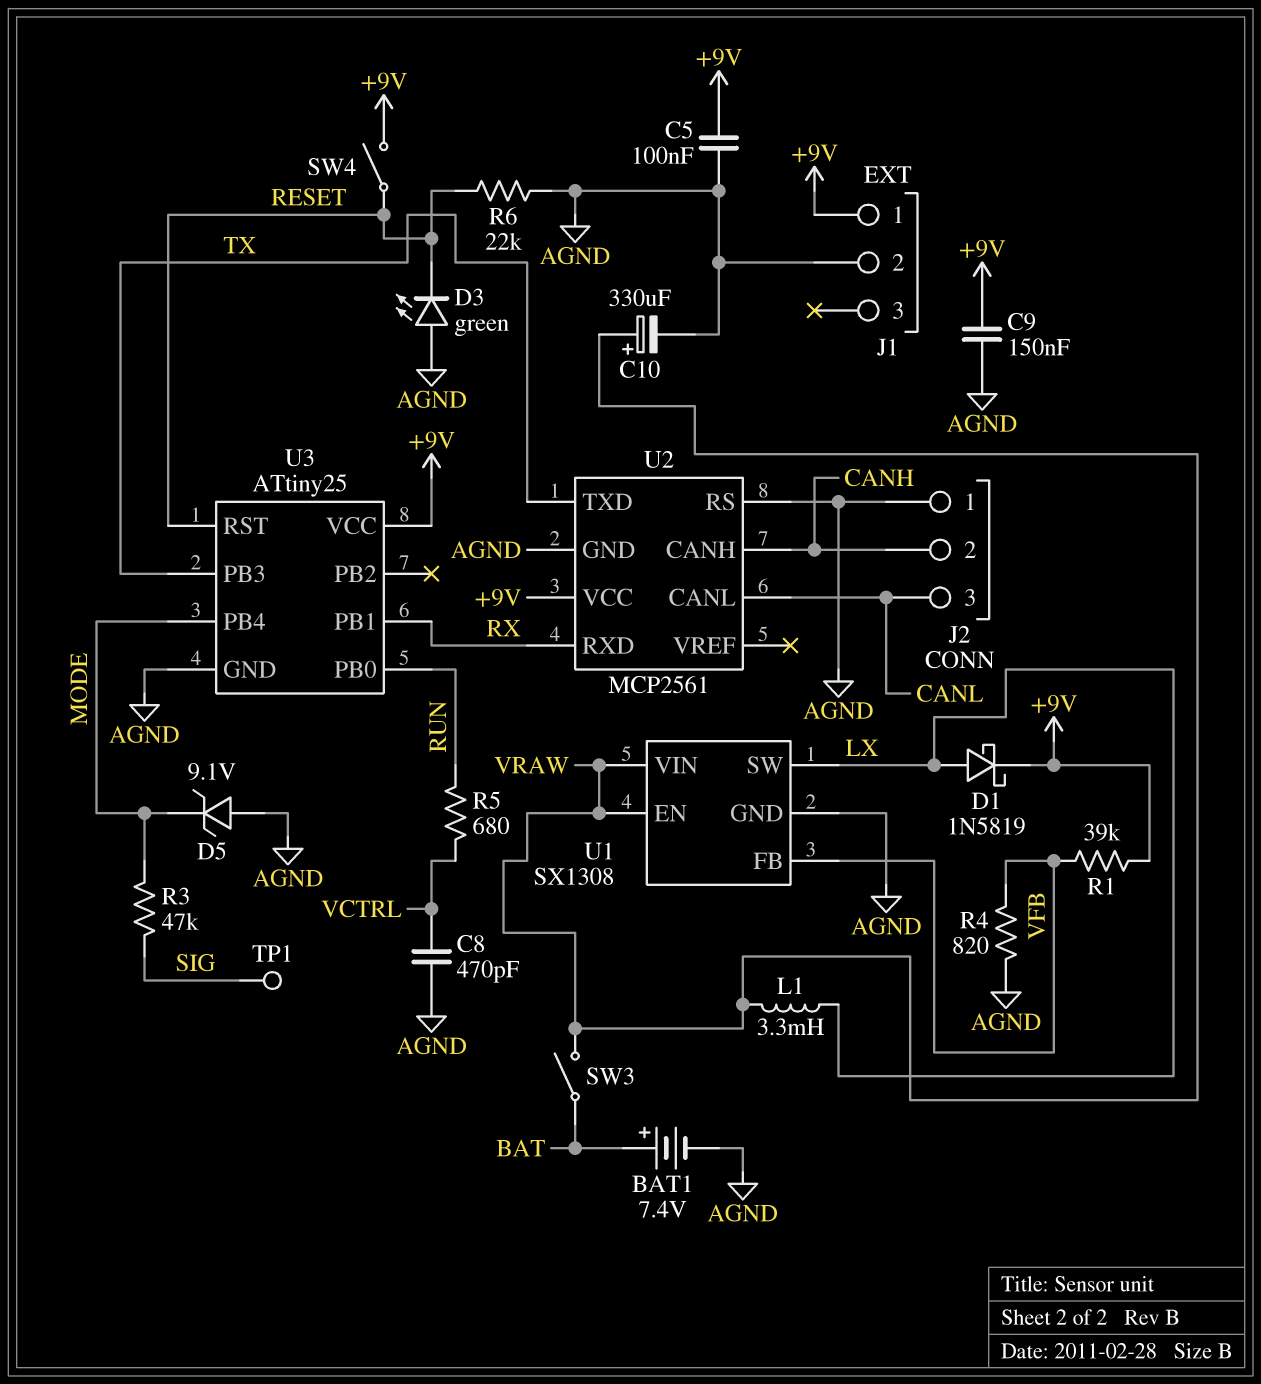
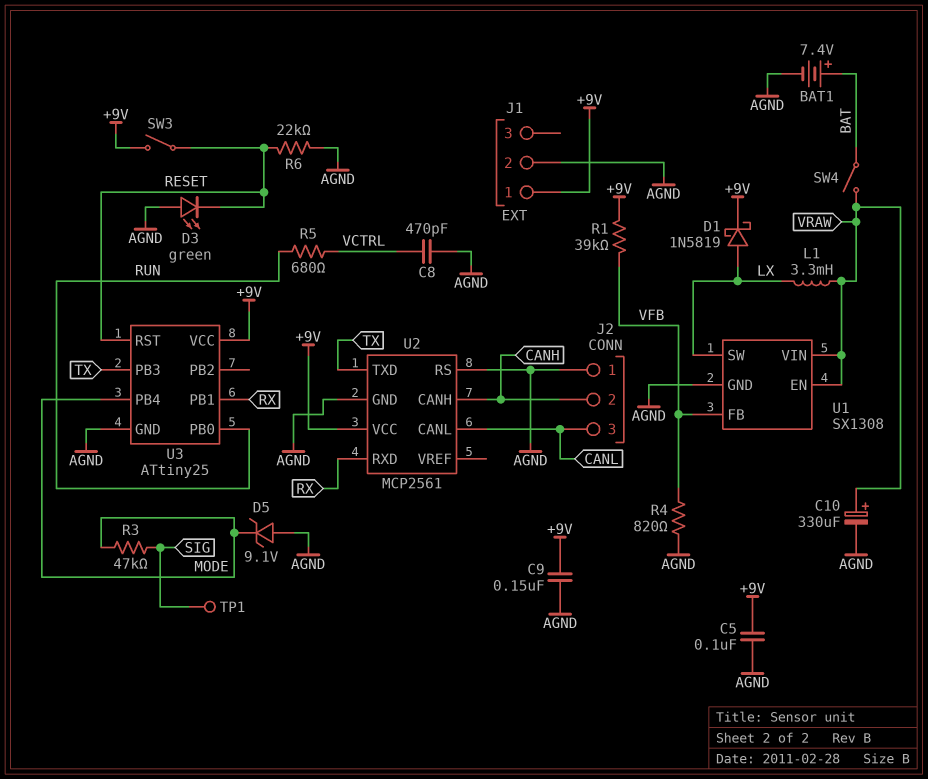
SW3: switch (BAT, VRAW) -> switch (+9V, RESET)
SW4: switch (+9V, RESET) -> switch (BAT, VRAW)

